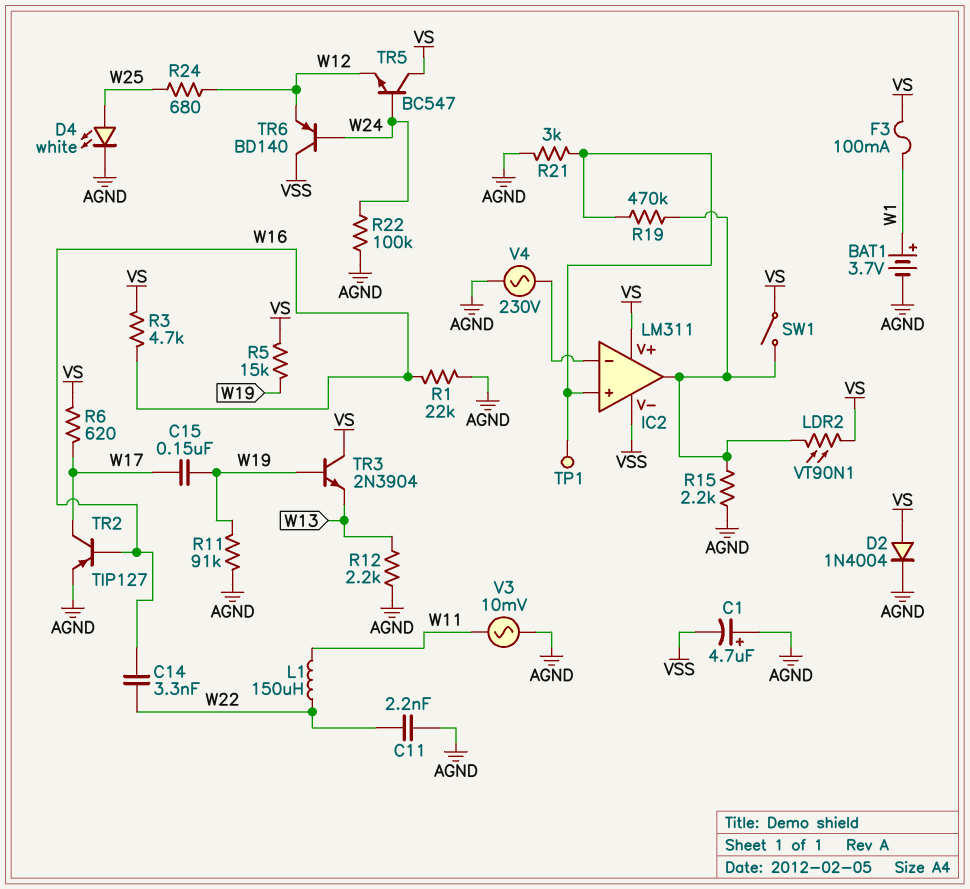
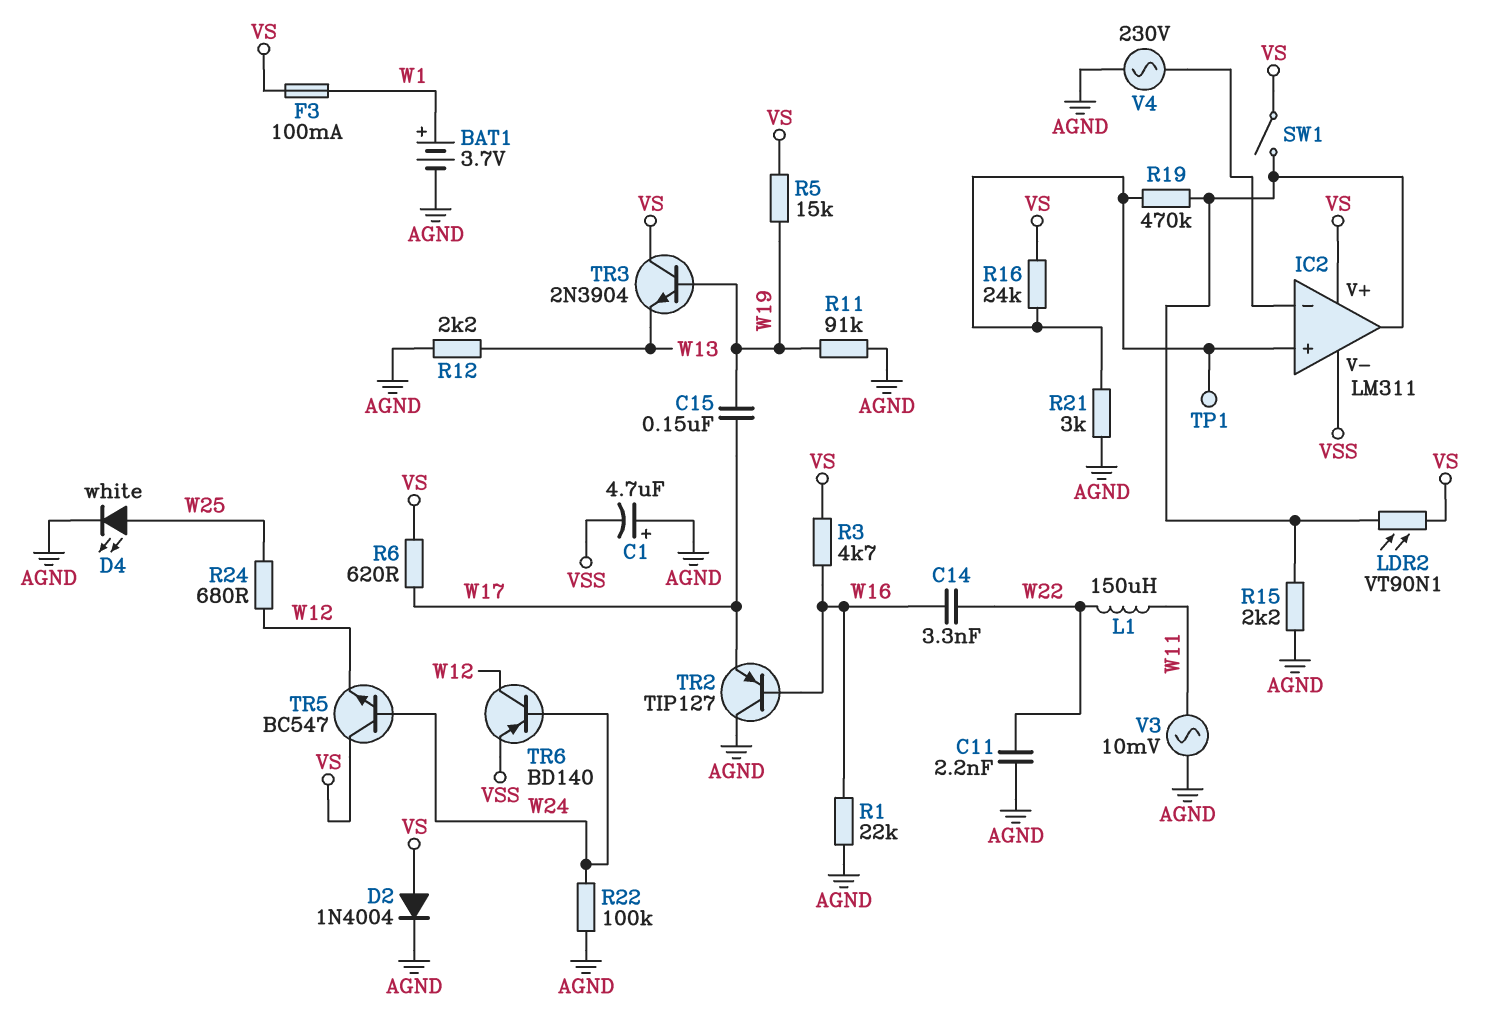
R16: none -> 24k (IC2/in+, VS)
TR2: PNP TIP127 (B W16, C W17, E AGND) -> PNP TIP127 (B W16, C AGND, E W17)
TR6: PNP BD140 (B W24, C VSS, E W12) -> PNP BD140 (B W24, C W12, E VSS)

